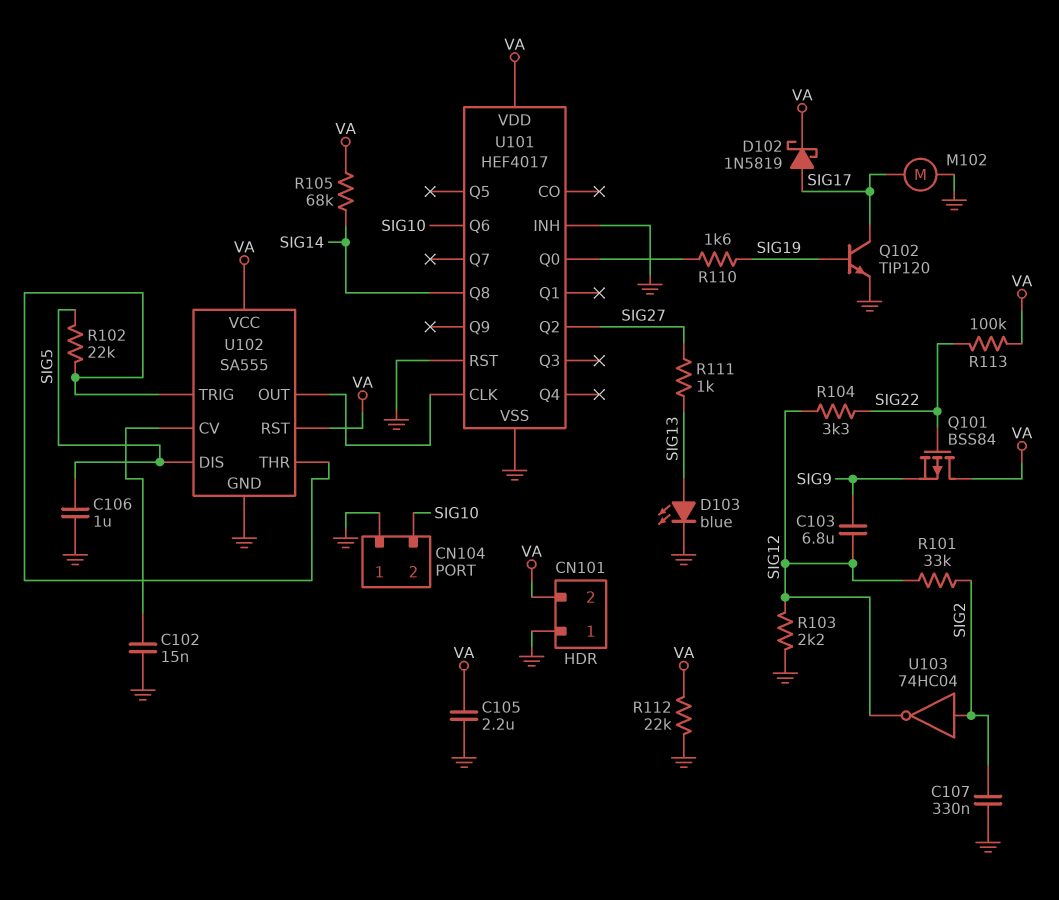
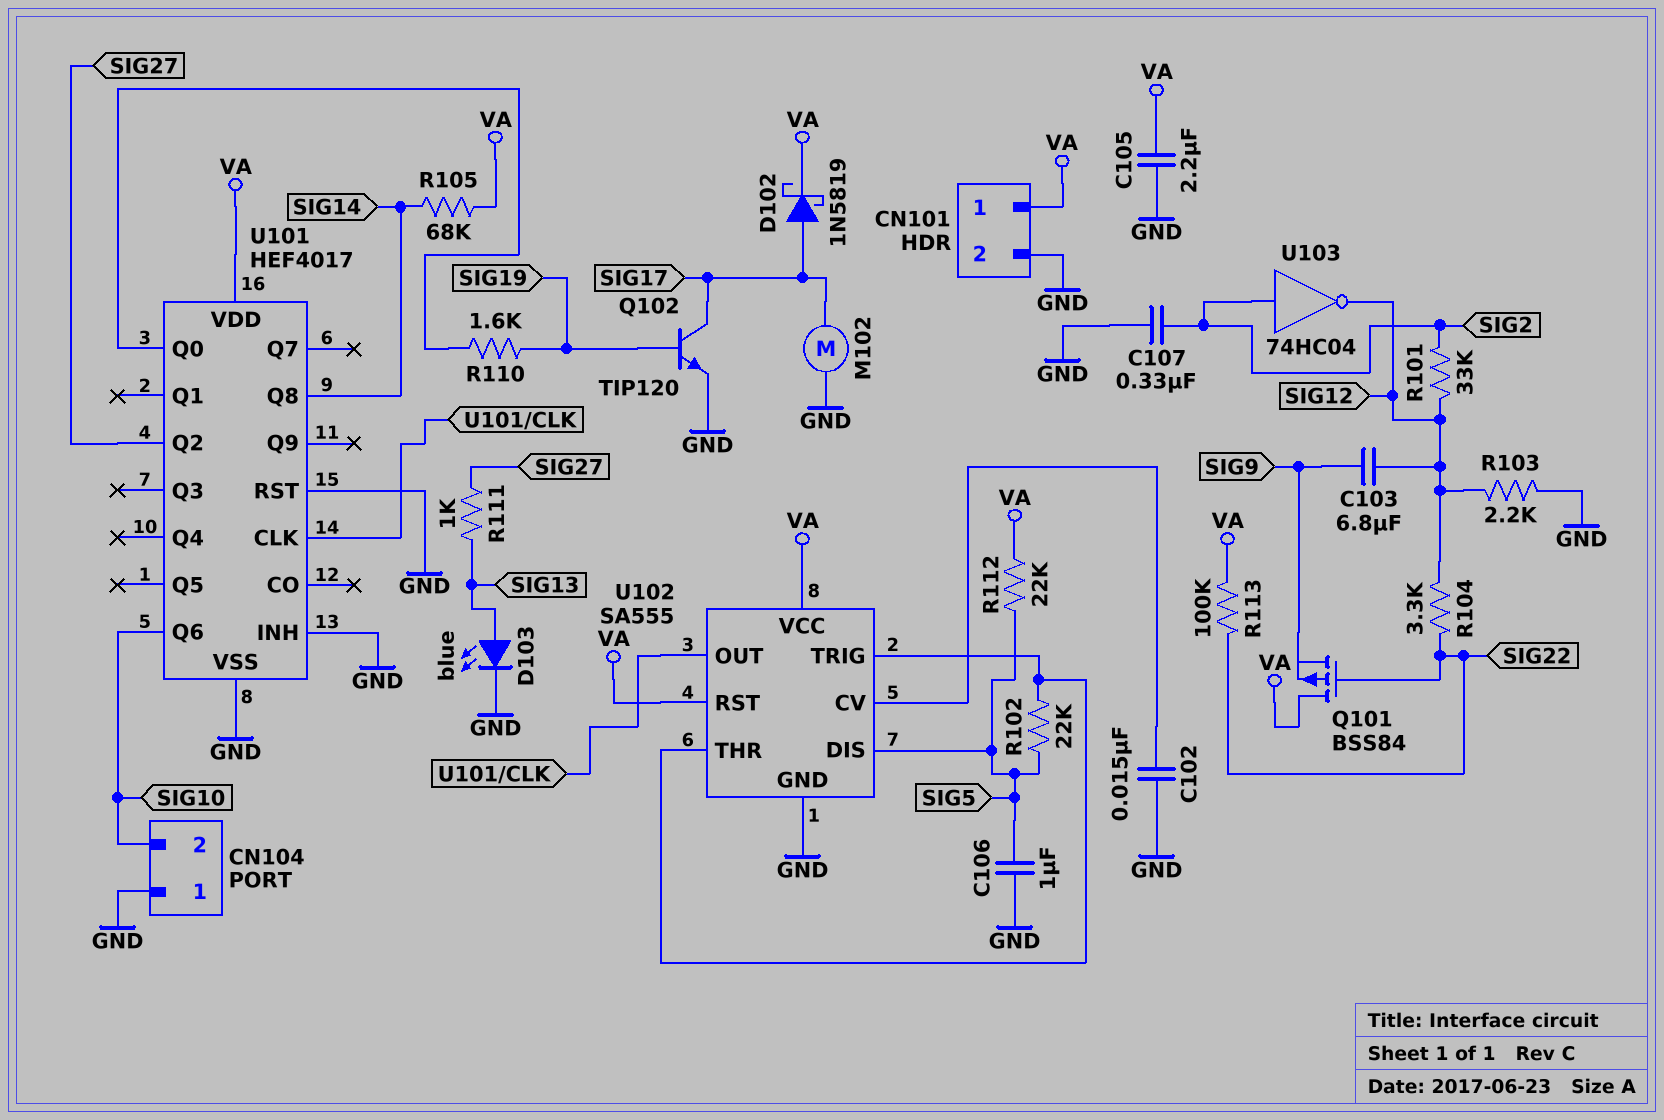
CN101 pin 1: GND -> VA
CN101 pin 2: VA -> GND
R112: 22k (GND, VA) -> 22k (SIG5, VA)

